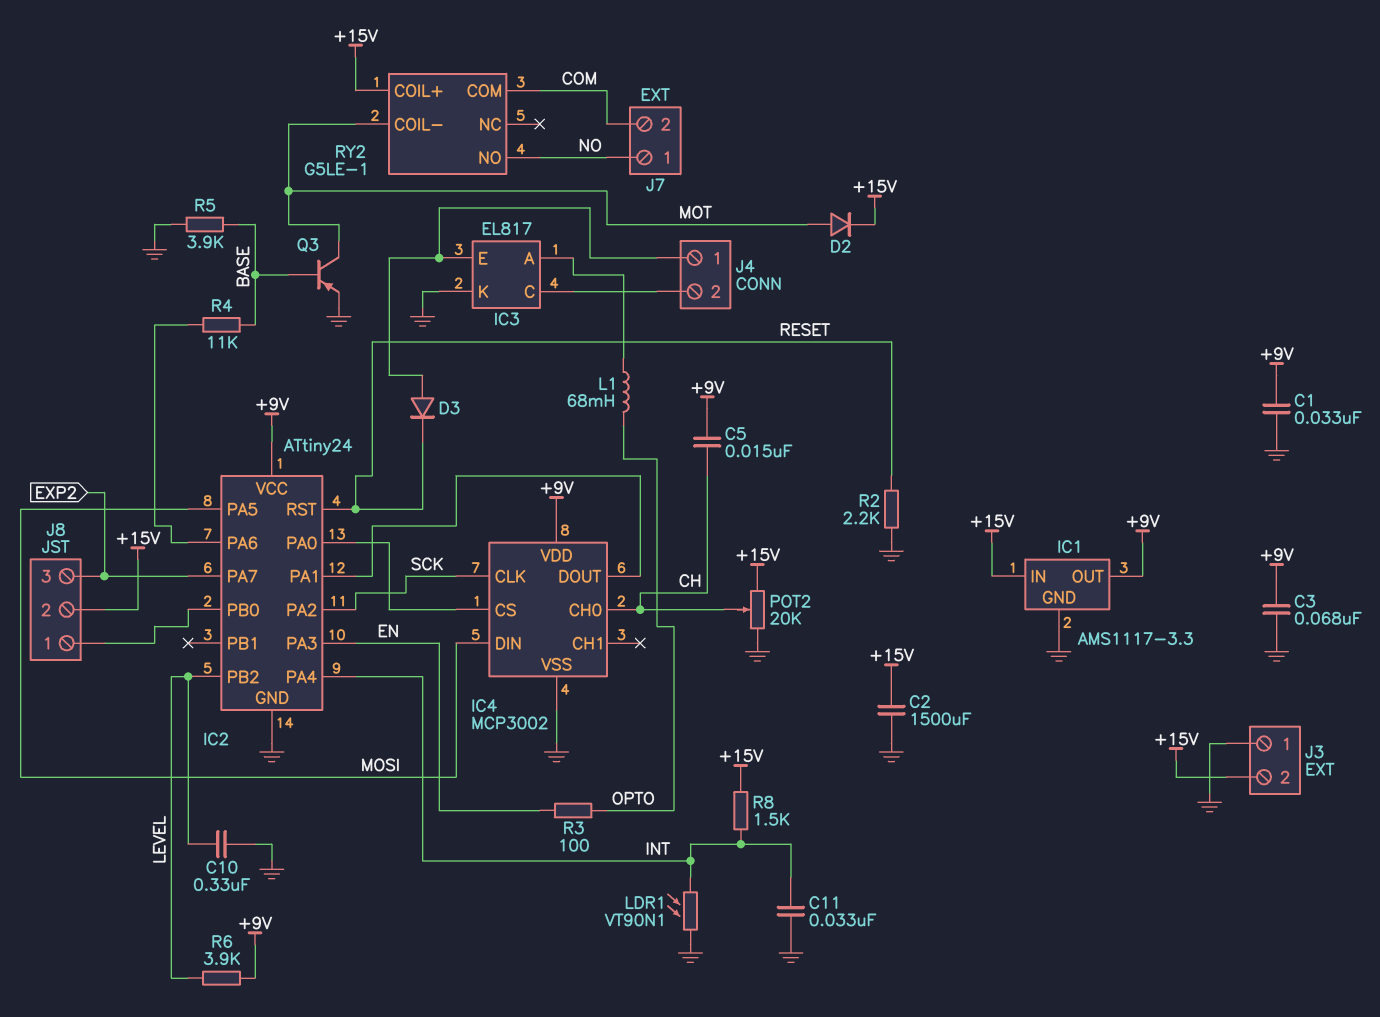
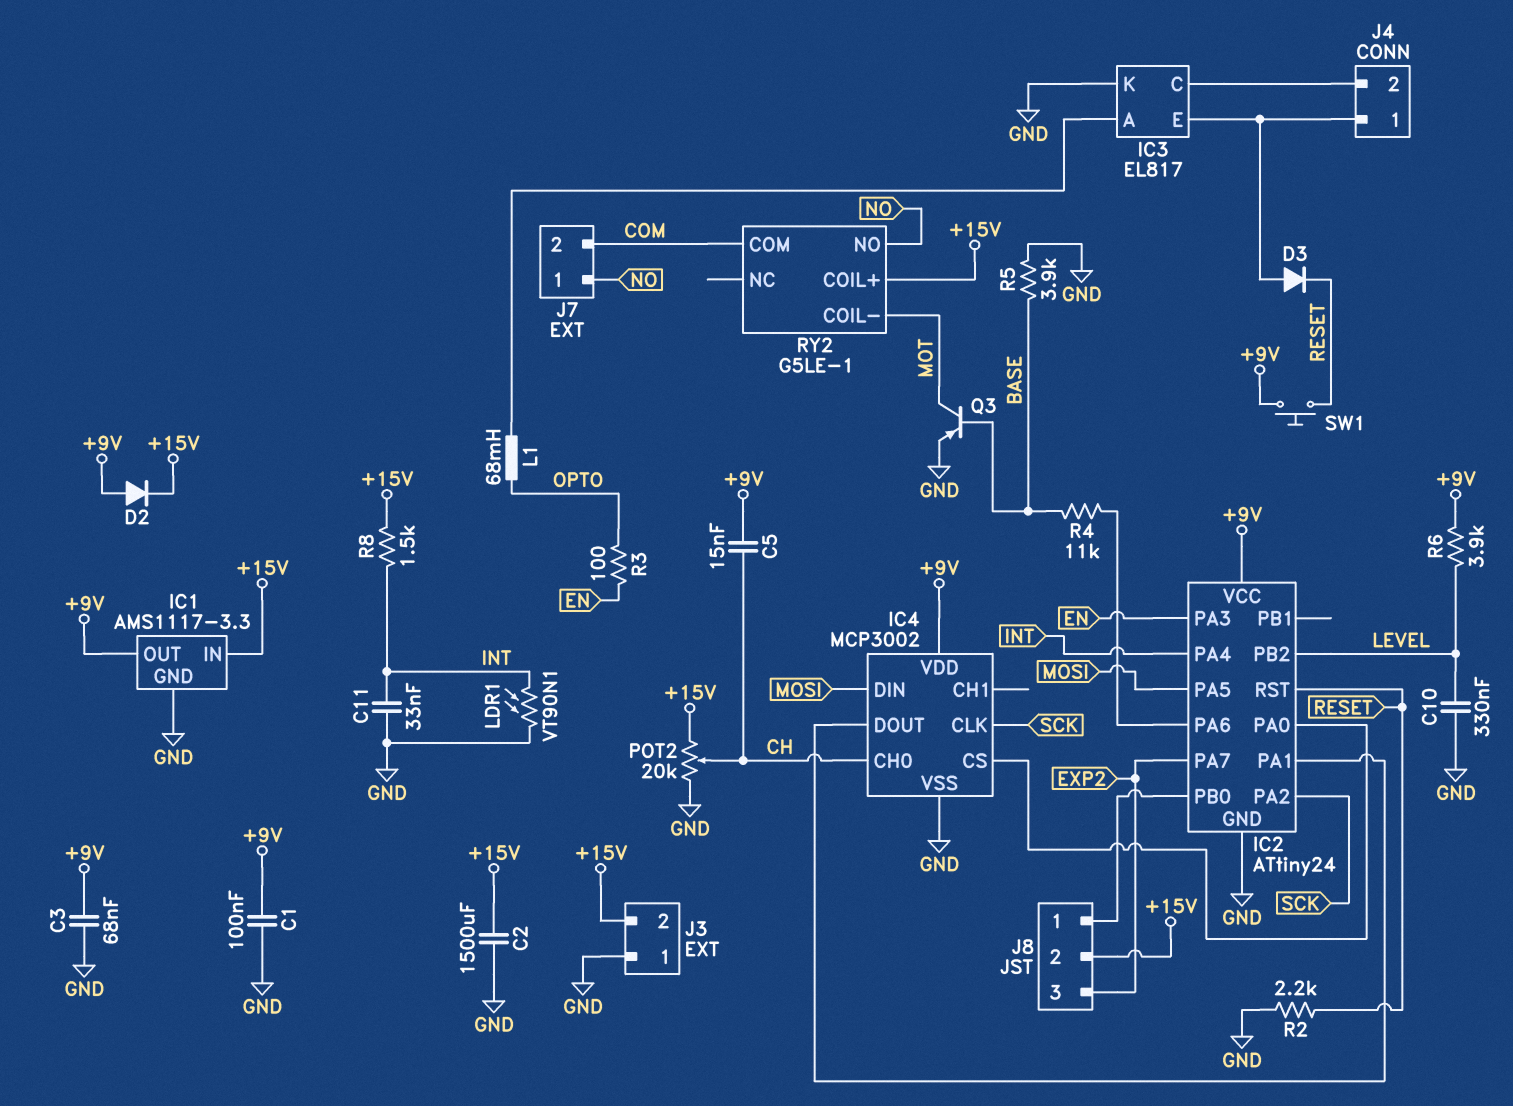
C1: 33nF (+9V, GND) -> 100nF (+9V, GND)
D2: diode (A MOT, K +15V) -> diode (A +9V, K +15V)
SW1: none -> button (+9V, RESET)

